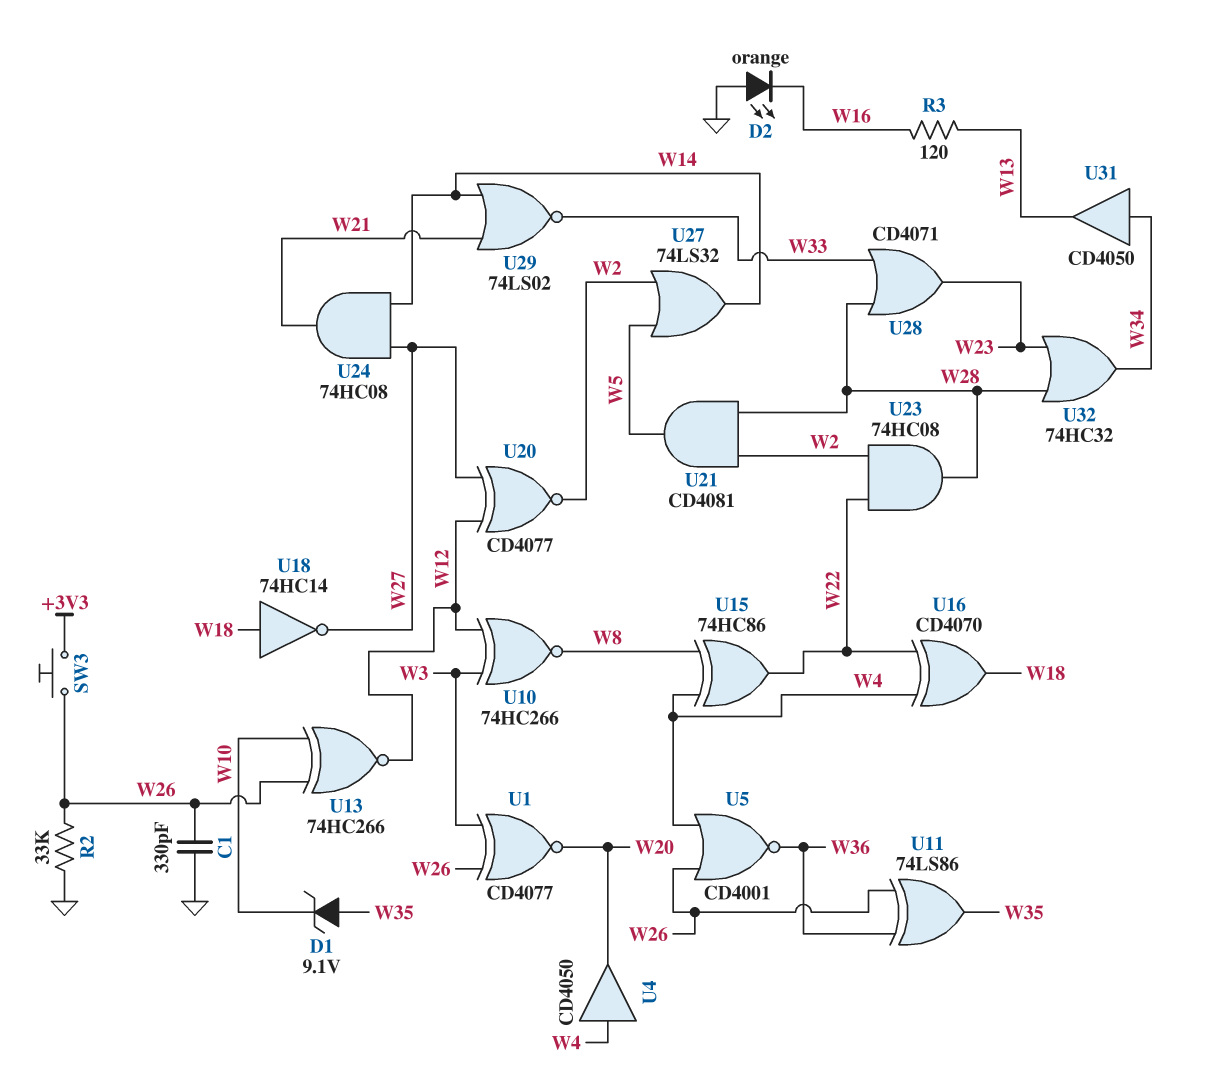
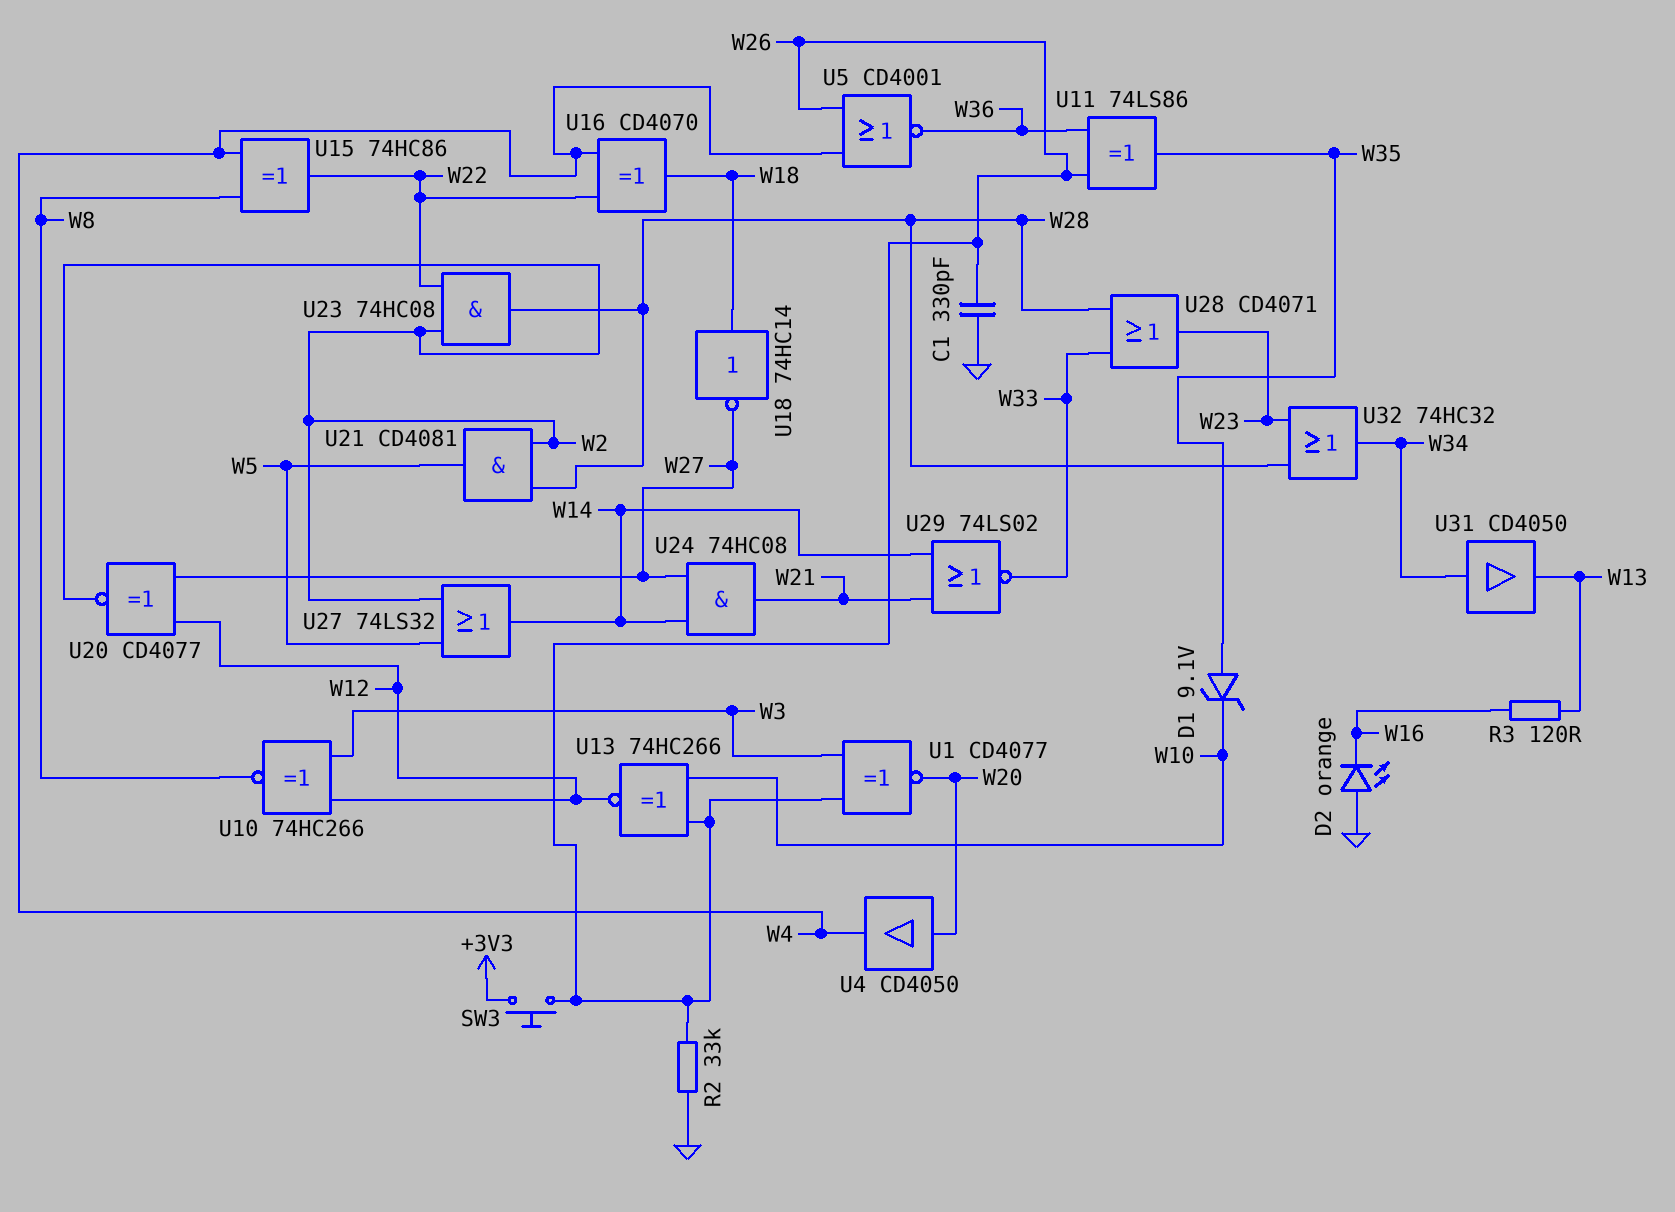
U4: buffer CD4050 (in W4, out W20) -> buffer CD4050 (in W20, out W4)

